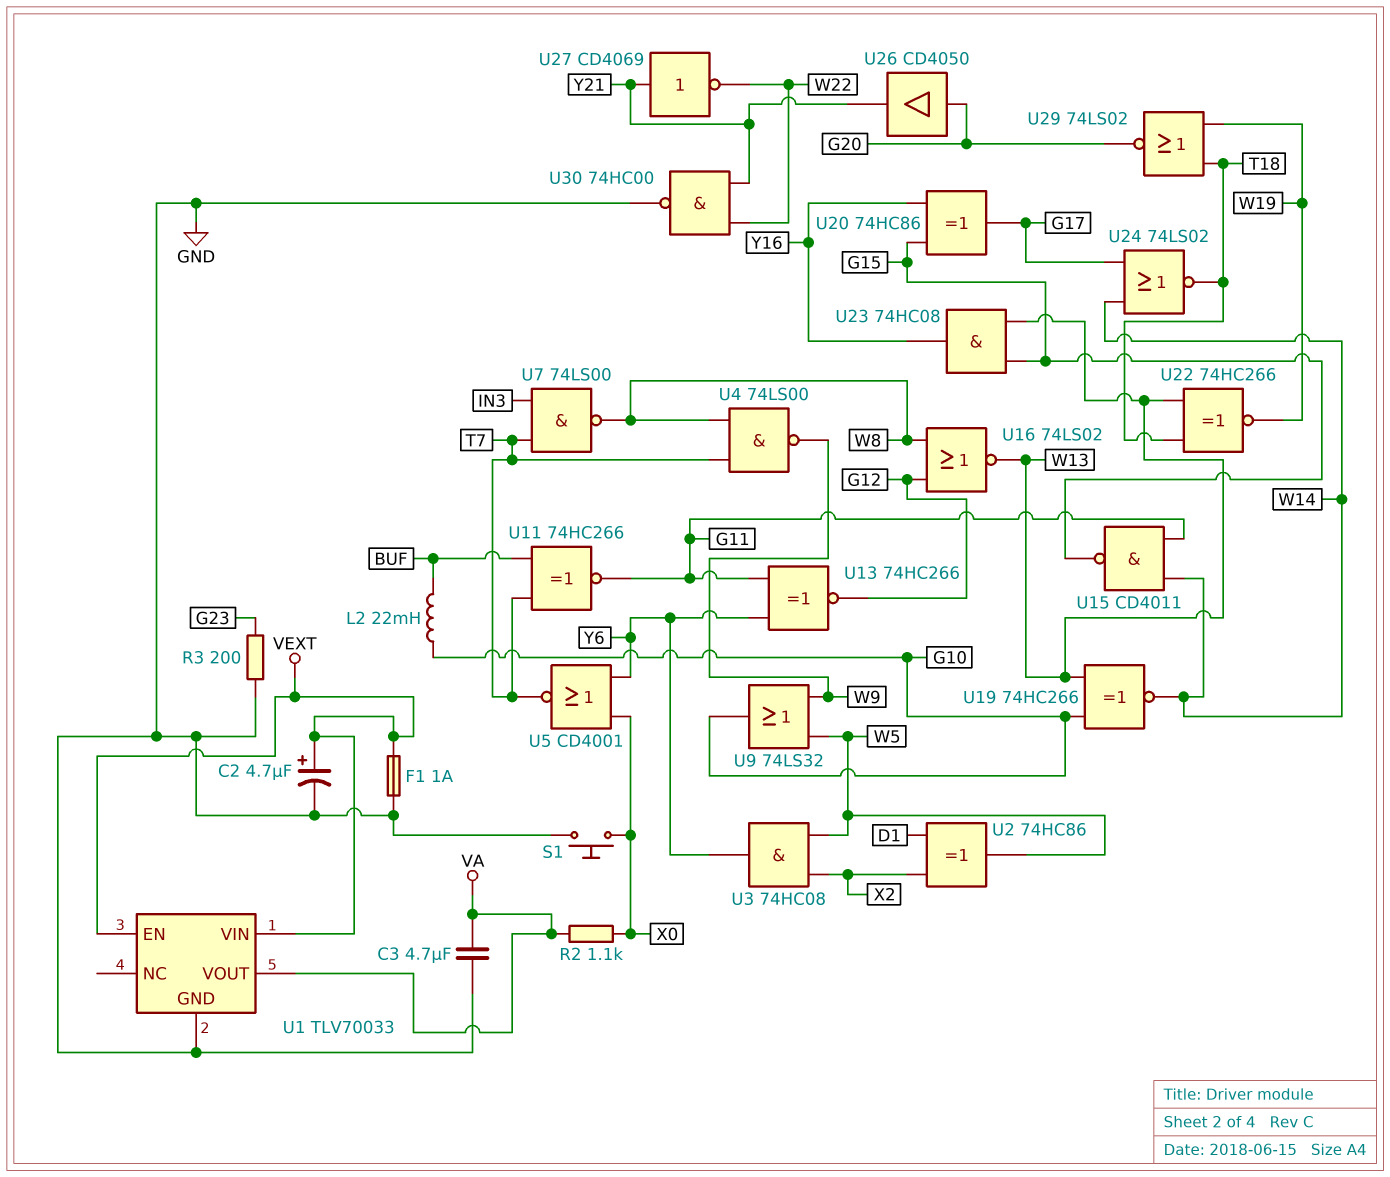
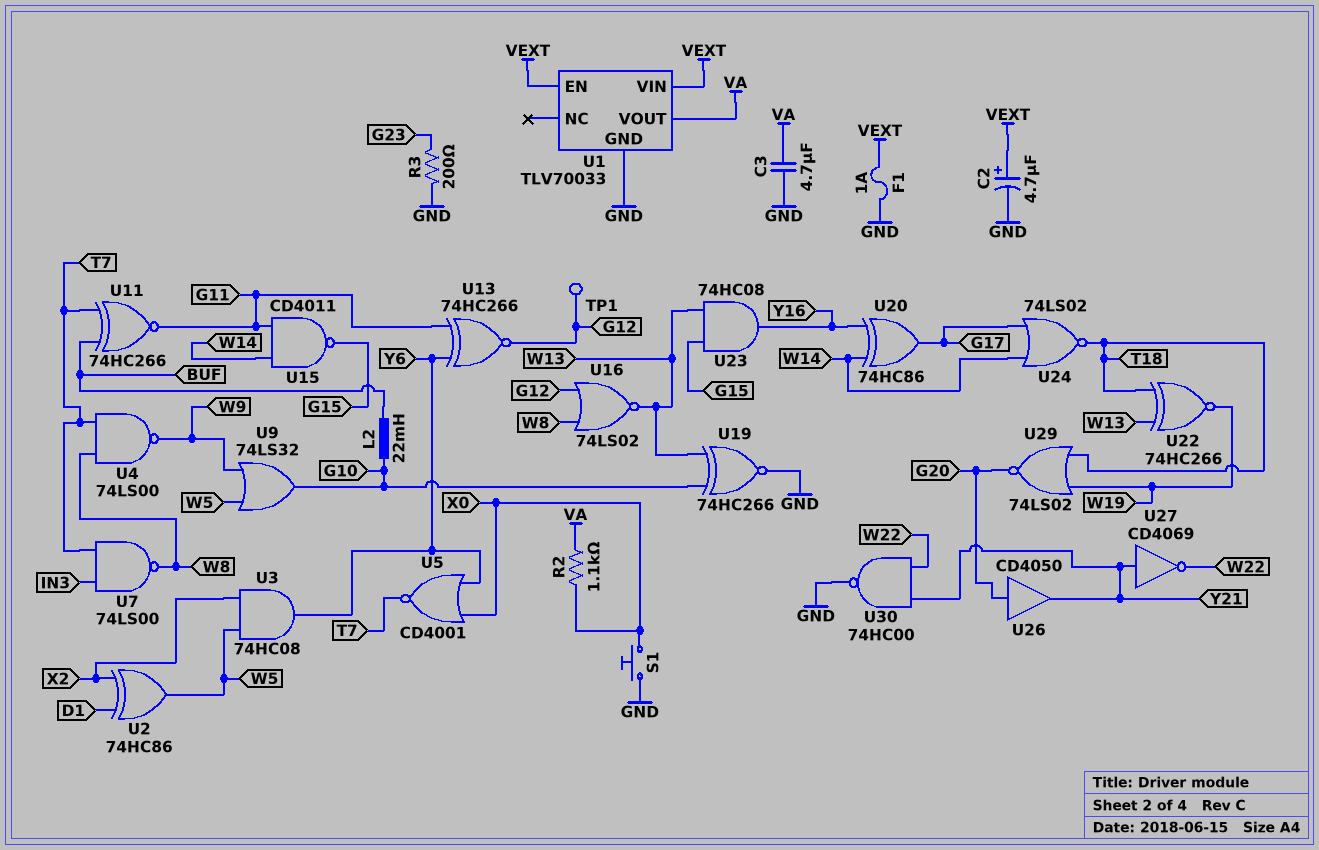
TP1: none -> test point (G12)
U19: XNOR 74HC266 (in G10, in W13, out W14) -> XNOR 74HC266 (in G10, in W13, out GND)
U20: XOR 74HC86 (in G15, in Y16, out G17) -> XOR 74HC86 (in W14, in Y16, out G17)

